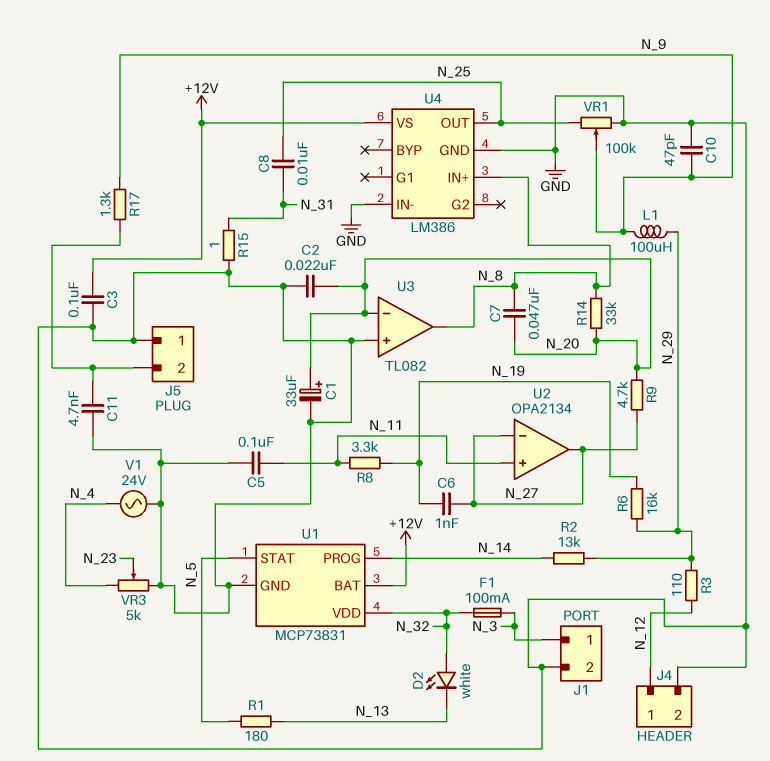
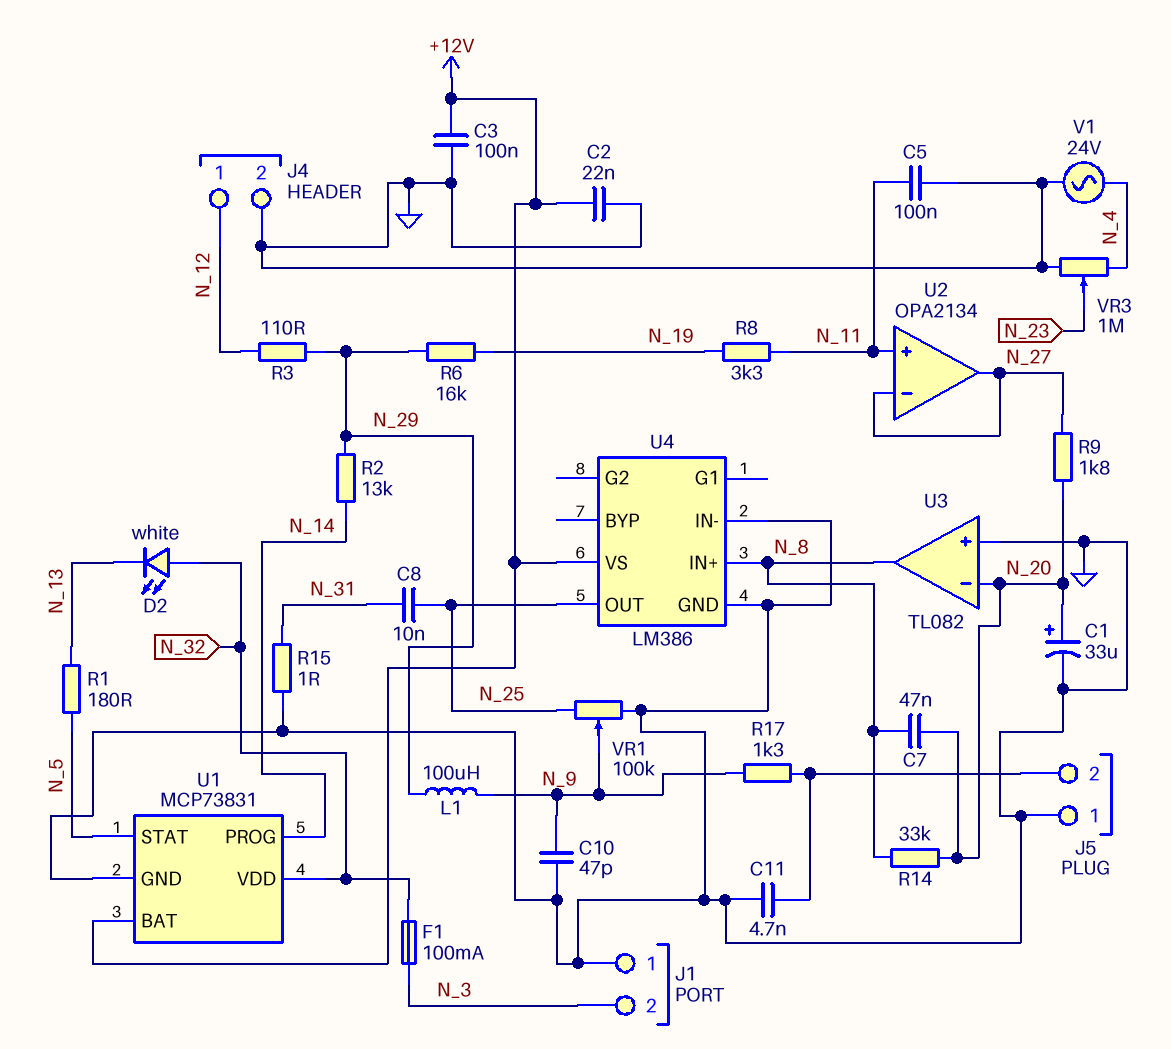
C2: 22nF (GND, N_20) -> 22nF (+12V, GND)
C6: 1nF (N_19, N_27) -> none
J1 pin 1: N_3 -> GND
J1 pin 2: GND -> N_3
R9: 4.7k (N_20, N_27) -> 1.8k (N_20, N_27)
VR3: 5k (GND, N_4, wiper N_23) -> 1M (GND, N_4, wiper N_23)

